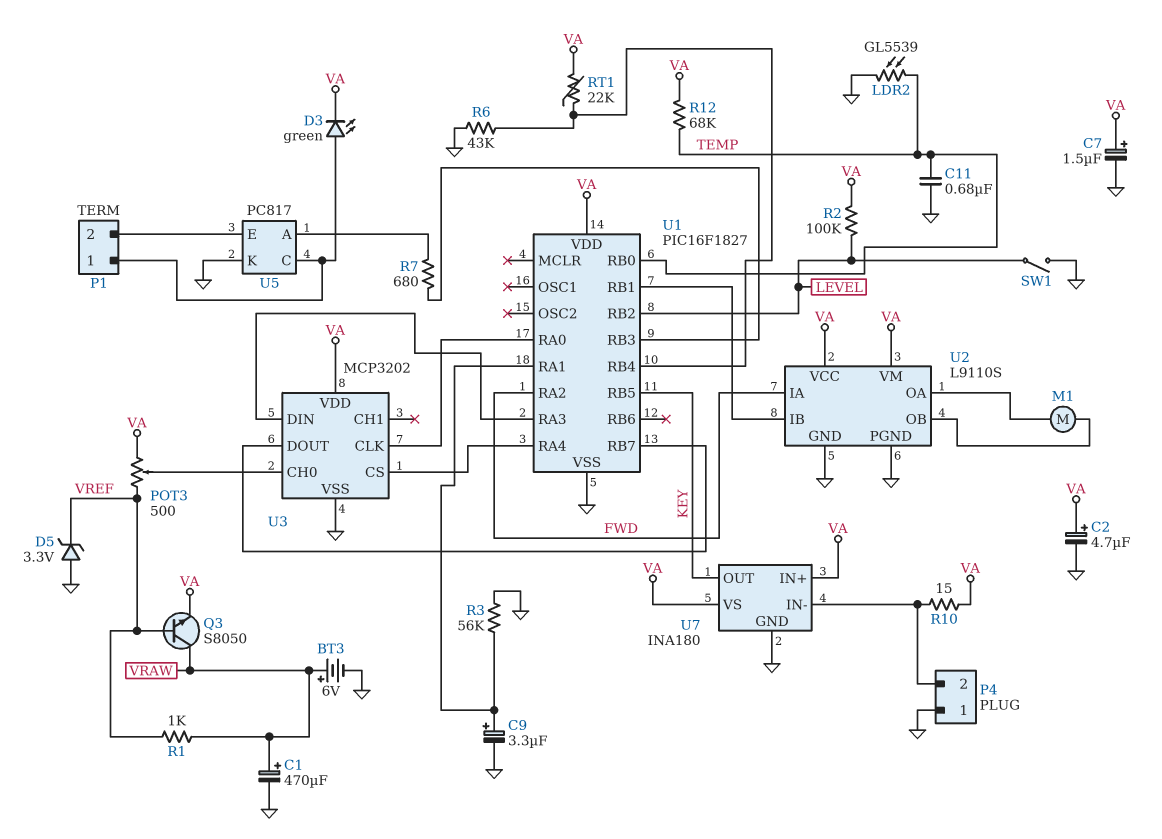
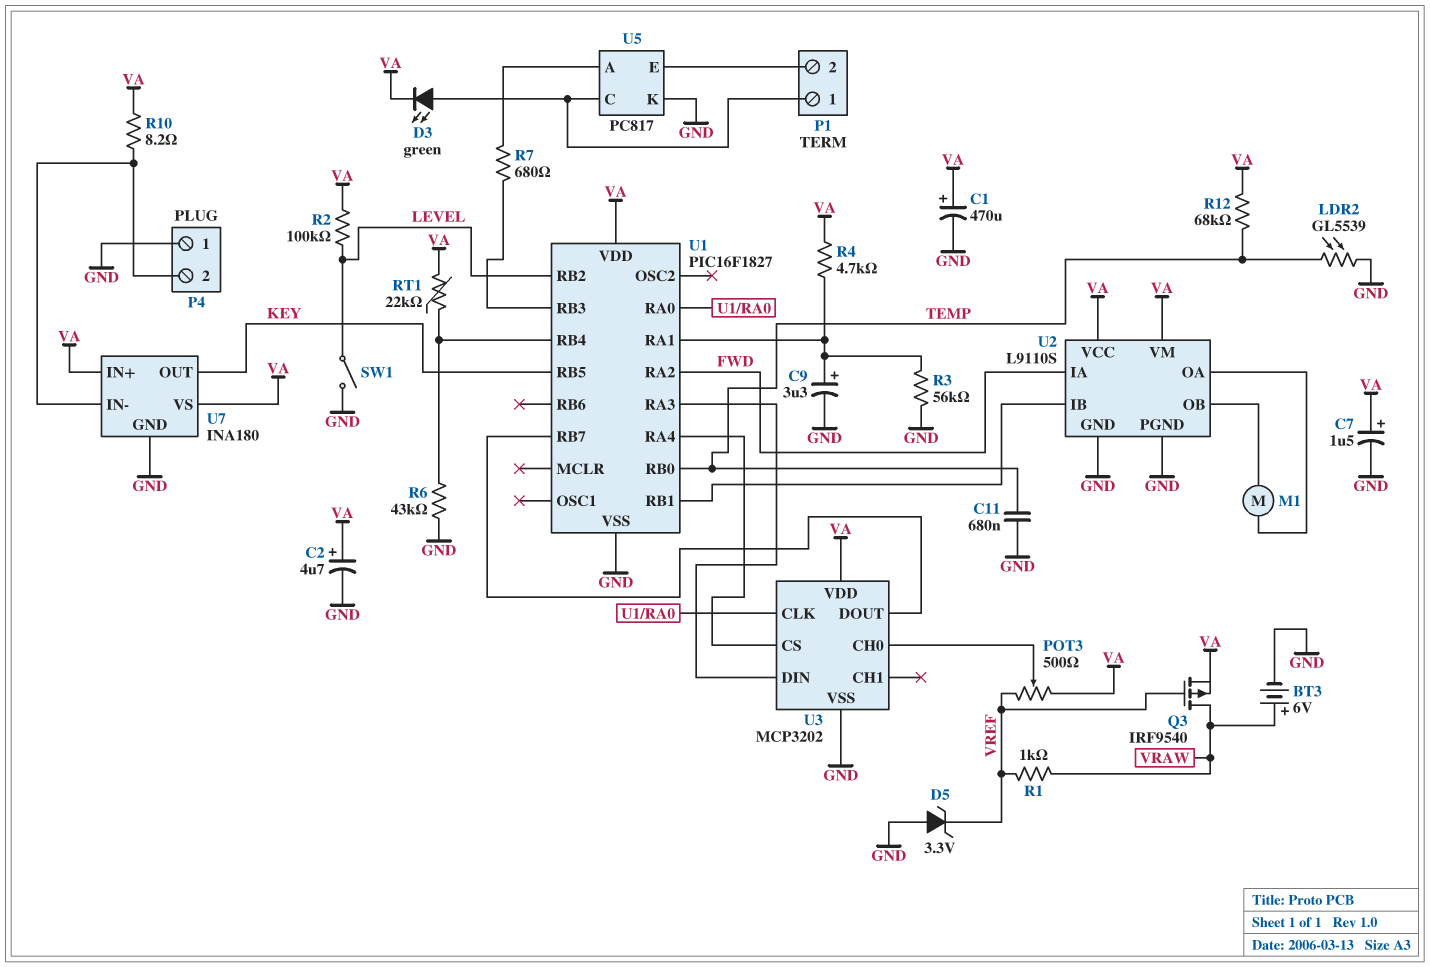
C1: 470uF (plus VRAW, minus GND) -> 470uF (plus VA, minus GND)
Q3: NPN S8050 (B VREF, C VRAW, E VA) -> PMOS IRF9540 (G VREF, D VRAW, S VA)
R4: none -> 4.7k (U1/RA1, VA)
R10: 15 (P4/2, VA) -> 8.2 (P4/2, VA)

